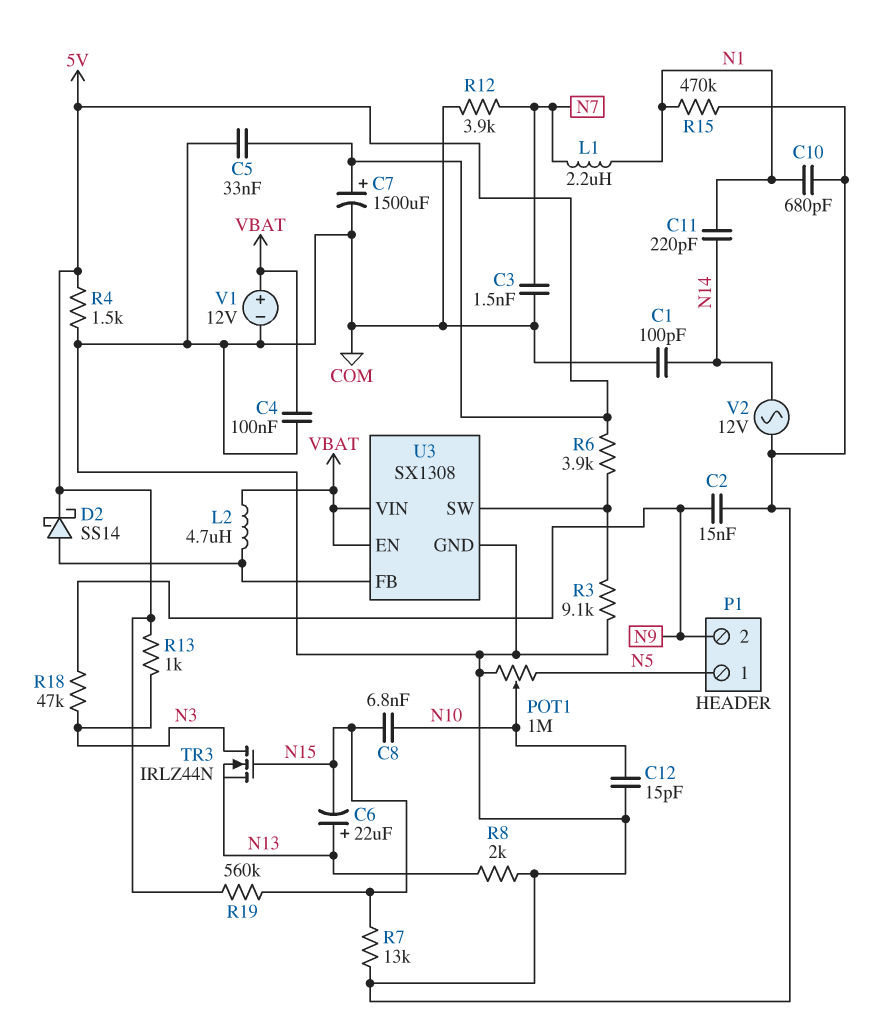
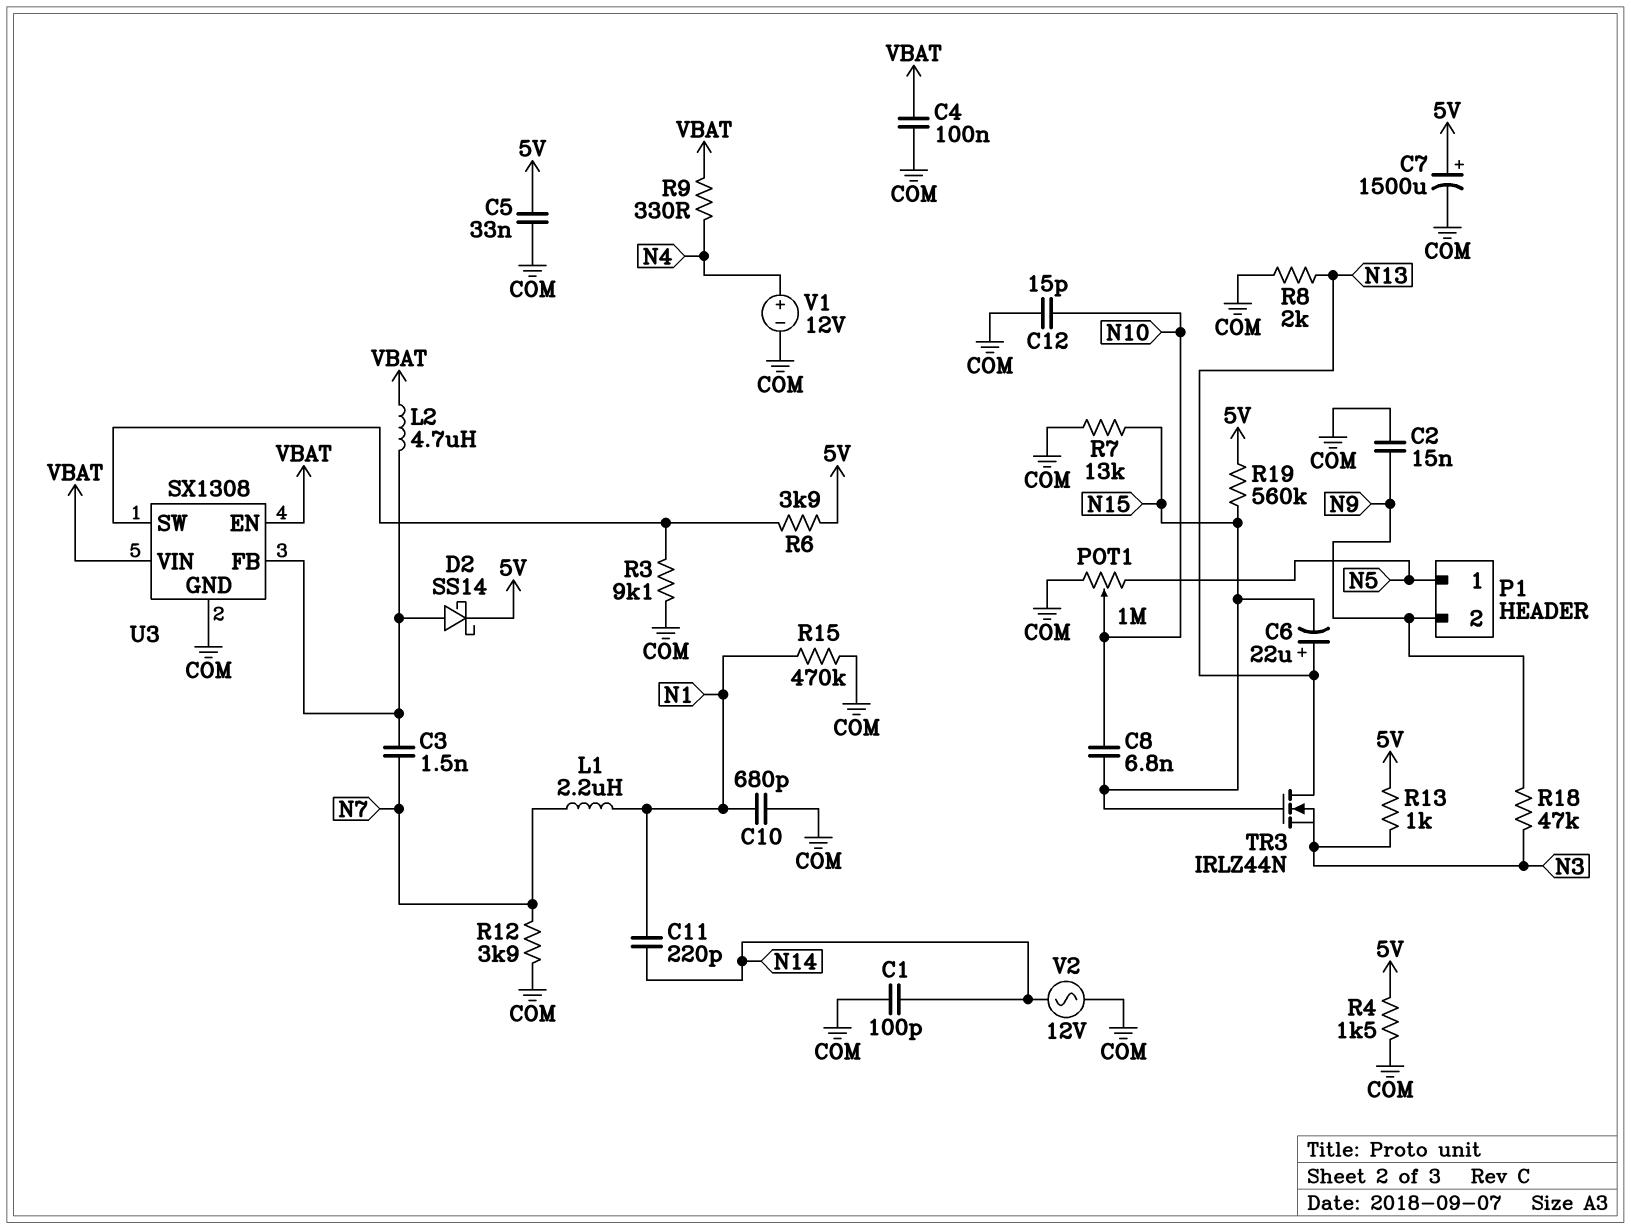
C3: 1.5nF (COM, N7) -> 1.5nF (N7, U3/FB)
R9: none -> 330 (N4, VBAT)
TR3: NMOS IRLZ44N (G N15, D N3, S N13) -> NMOS IRLZ44N (G N15, D N13, S N3)
V1: 12V (plus VBAT, minus COM) -> 12V (plus N4, minus COM)

